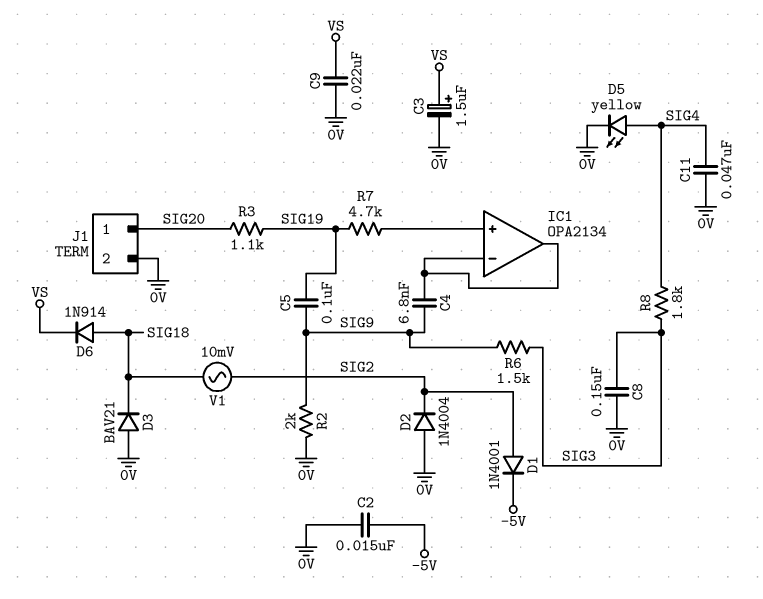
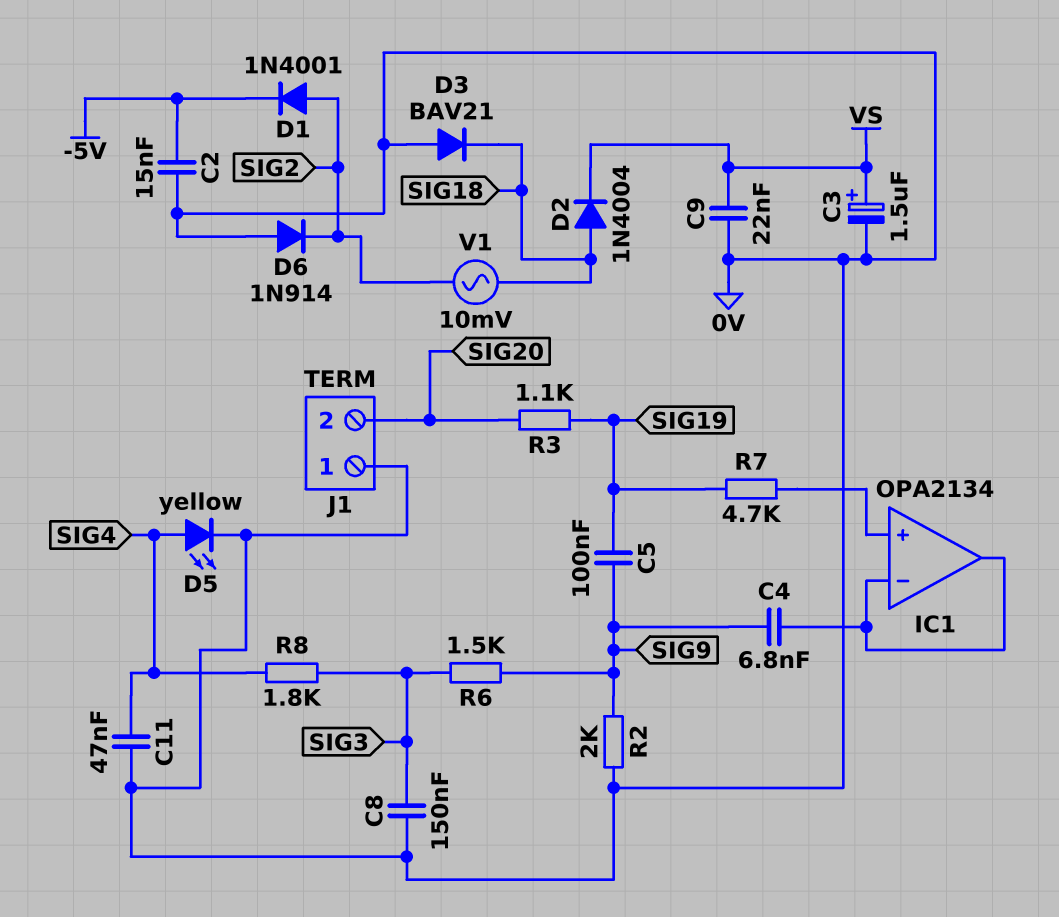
D2: diode 1N4004 (A 0V, K SIG2) -> diode 1N4004 (A SIG18, K VS)
D6: diode 1N914 (A SIG18, K VS) -> diode 1N914 (A 0V, K SIG2)
J1 pin 1: SIG20 -> 0V
J1 pin 2: 0V -> SIG20

